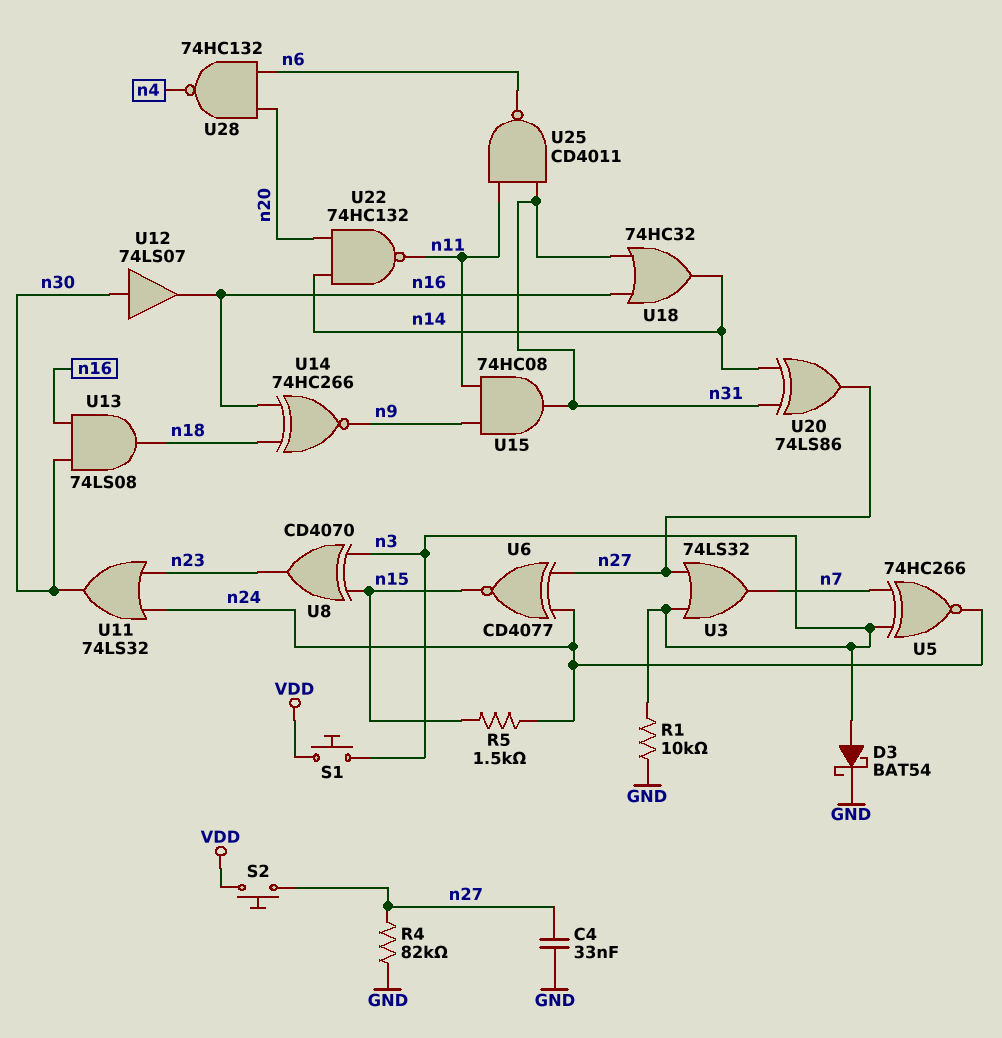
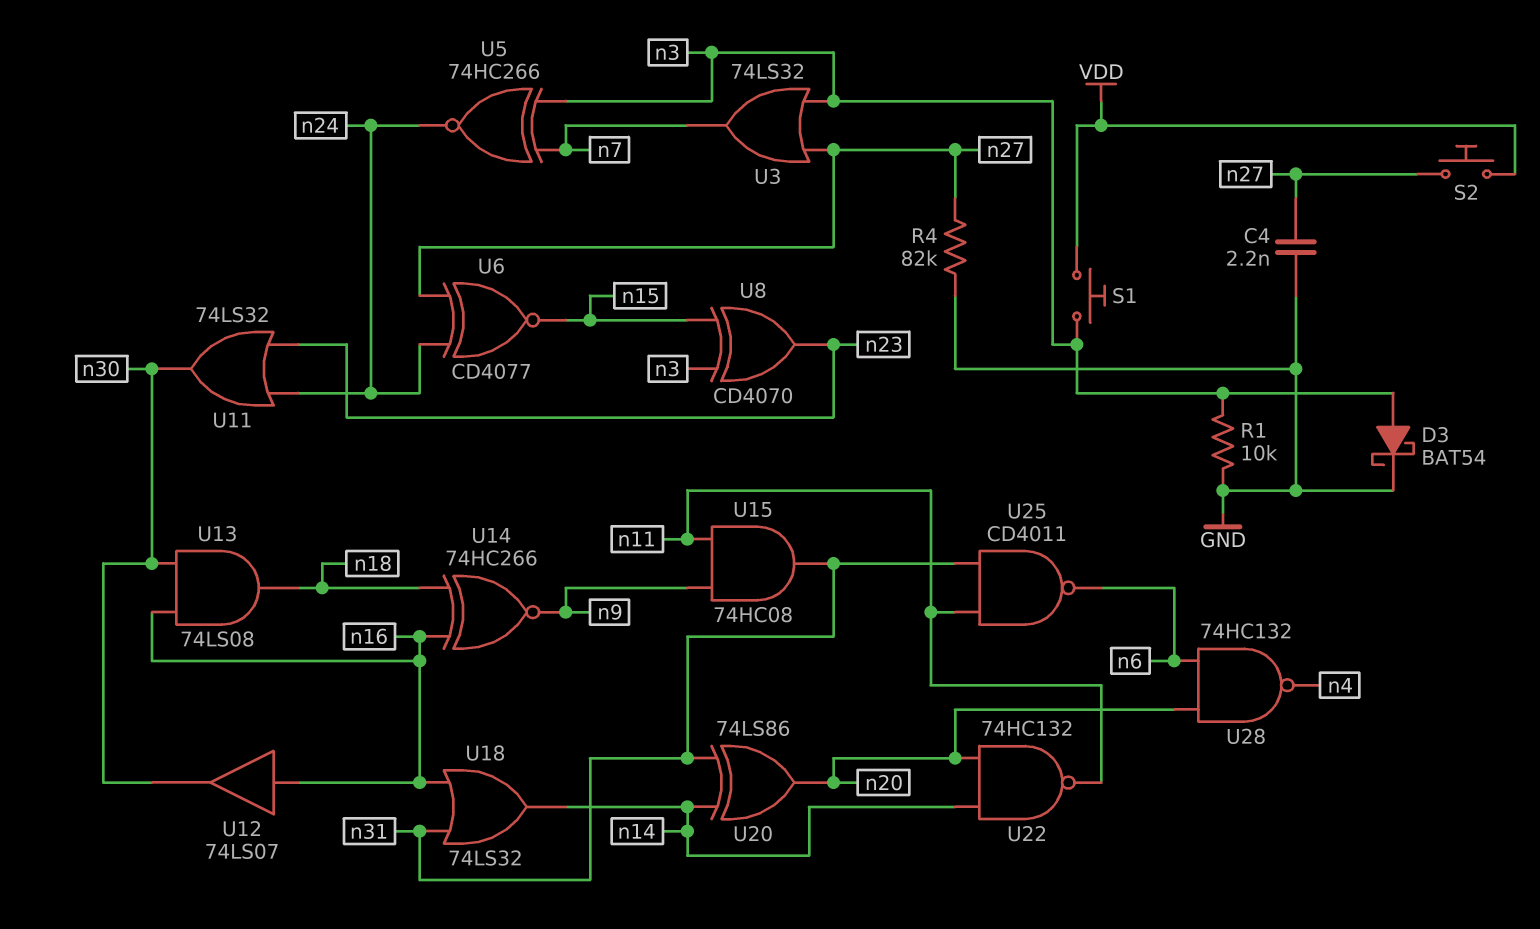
C4: 33nF (GND, n27) -> 2.2nF (GND, n27)
R5: 1.5k (n15, n24) -> none
U12: buffer 74LS07 (in n30, out n16) -> buffer 74LS07 (in n16, out n30)
U18: OR 74HC32 (in n16, in n31, out n14) -> OR 74LS32 (in n16, in n31, out n14)
U20: XOR 74LS86 (in n14, in n31, out n27) -> XOR 74LS86 (in n14, in n31, out n20)

